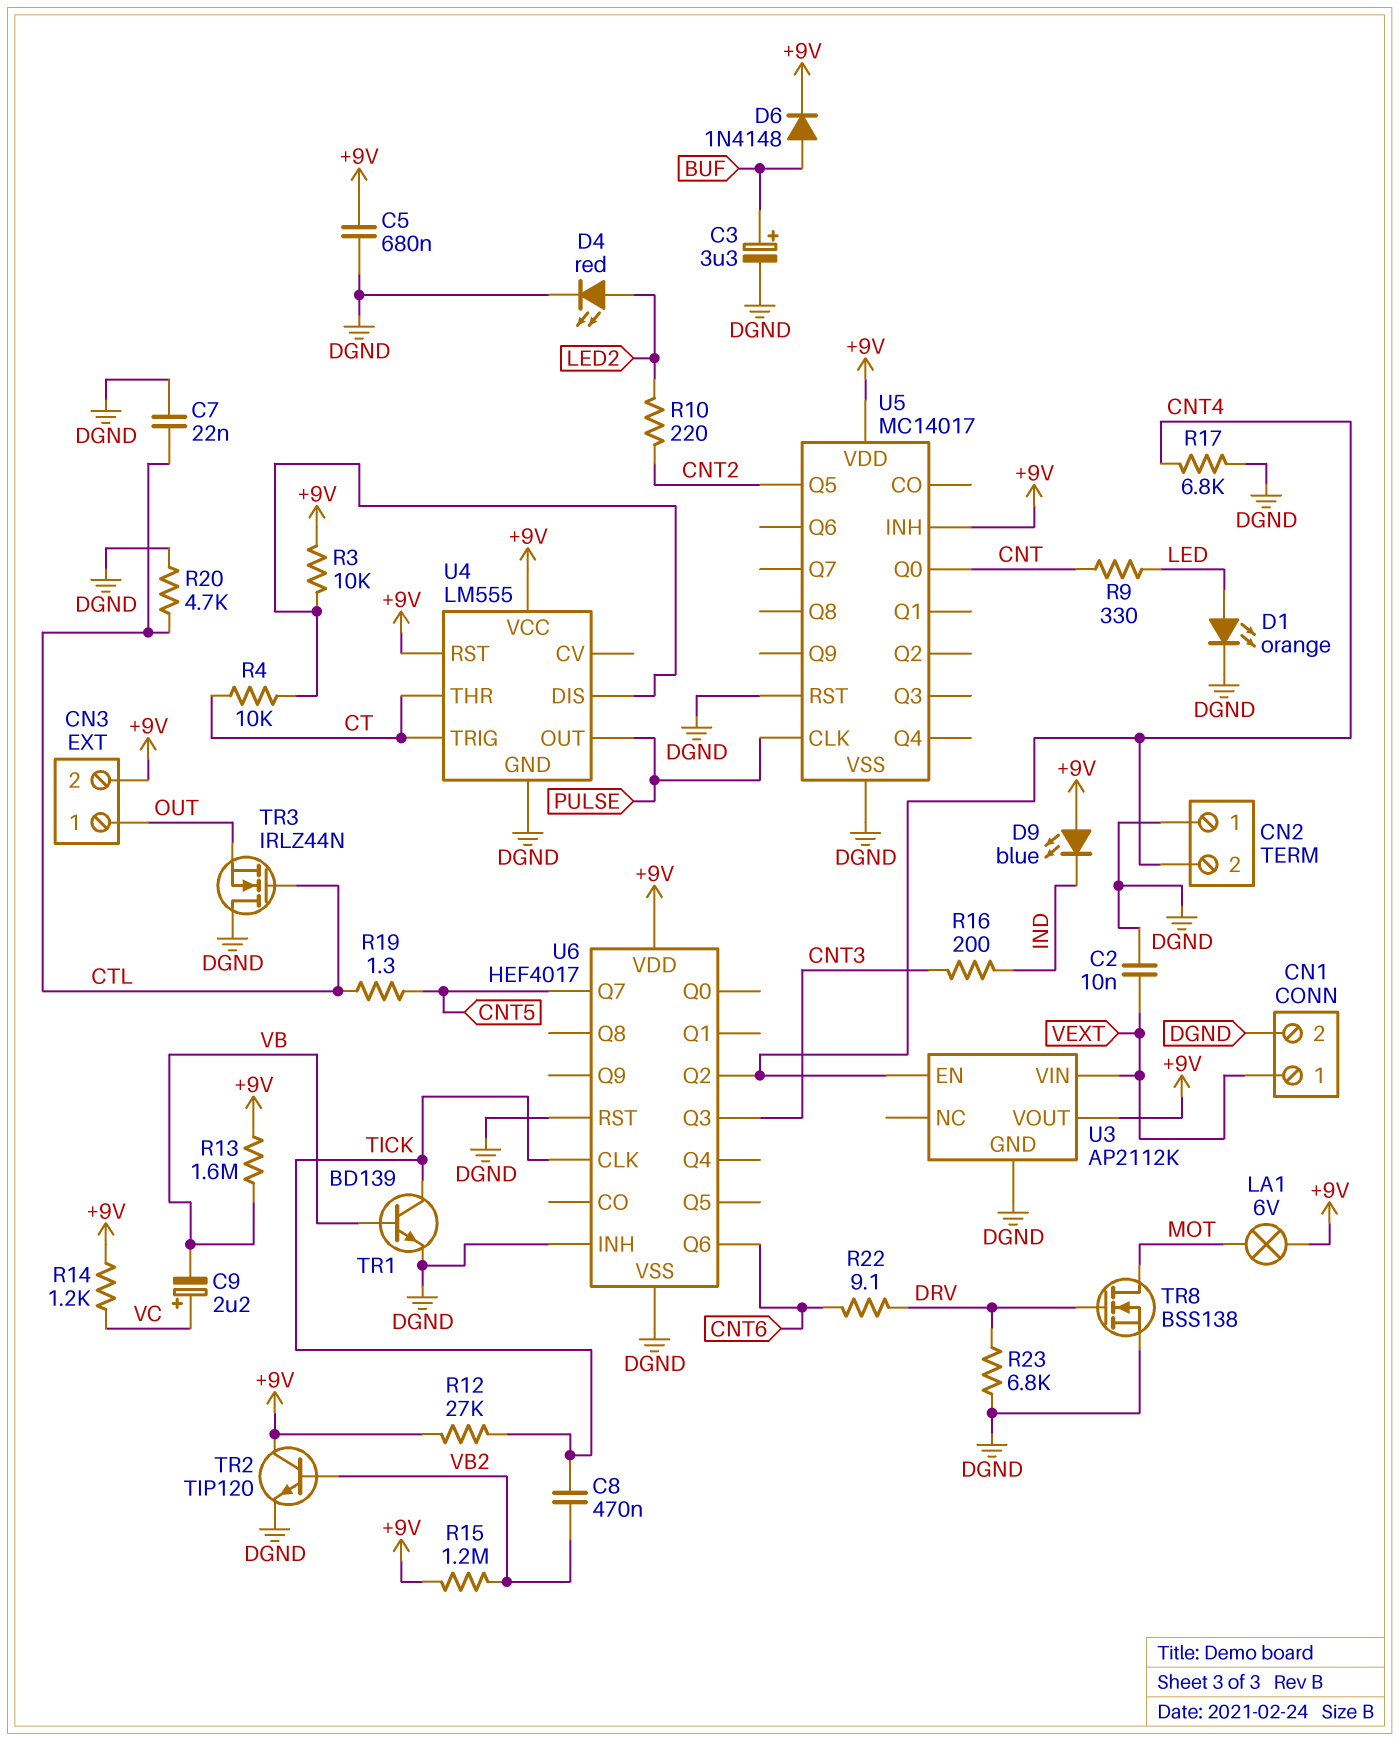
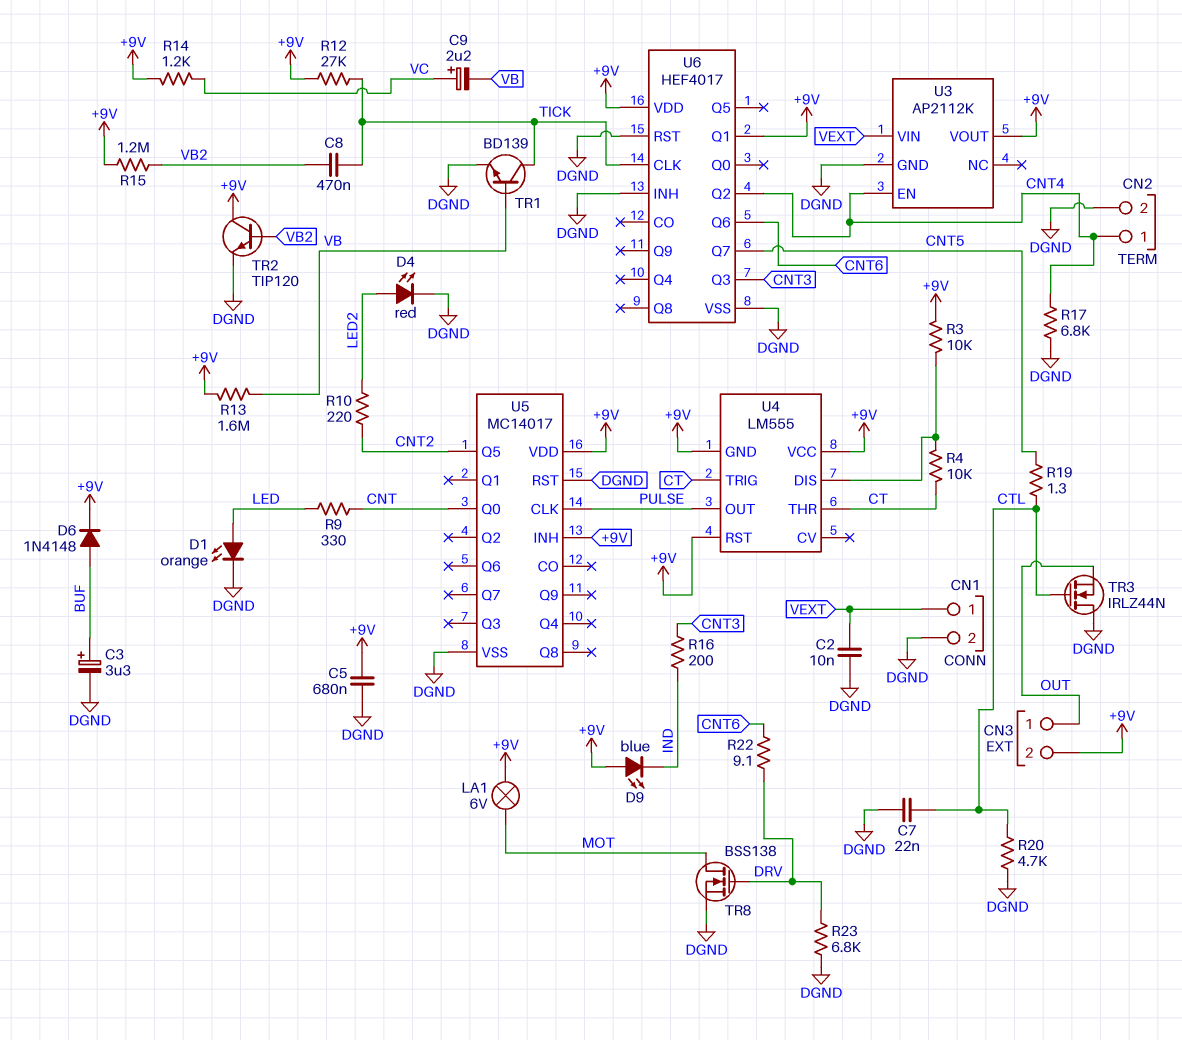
CN2 pin 1: DGND -> CNT4
CN2 pin 2: CNT4 -> DGND
U4 pin GND: DGND -> +9V
U6 pin Q1: none -> +9V

